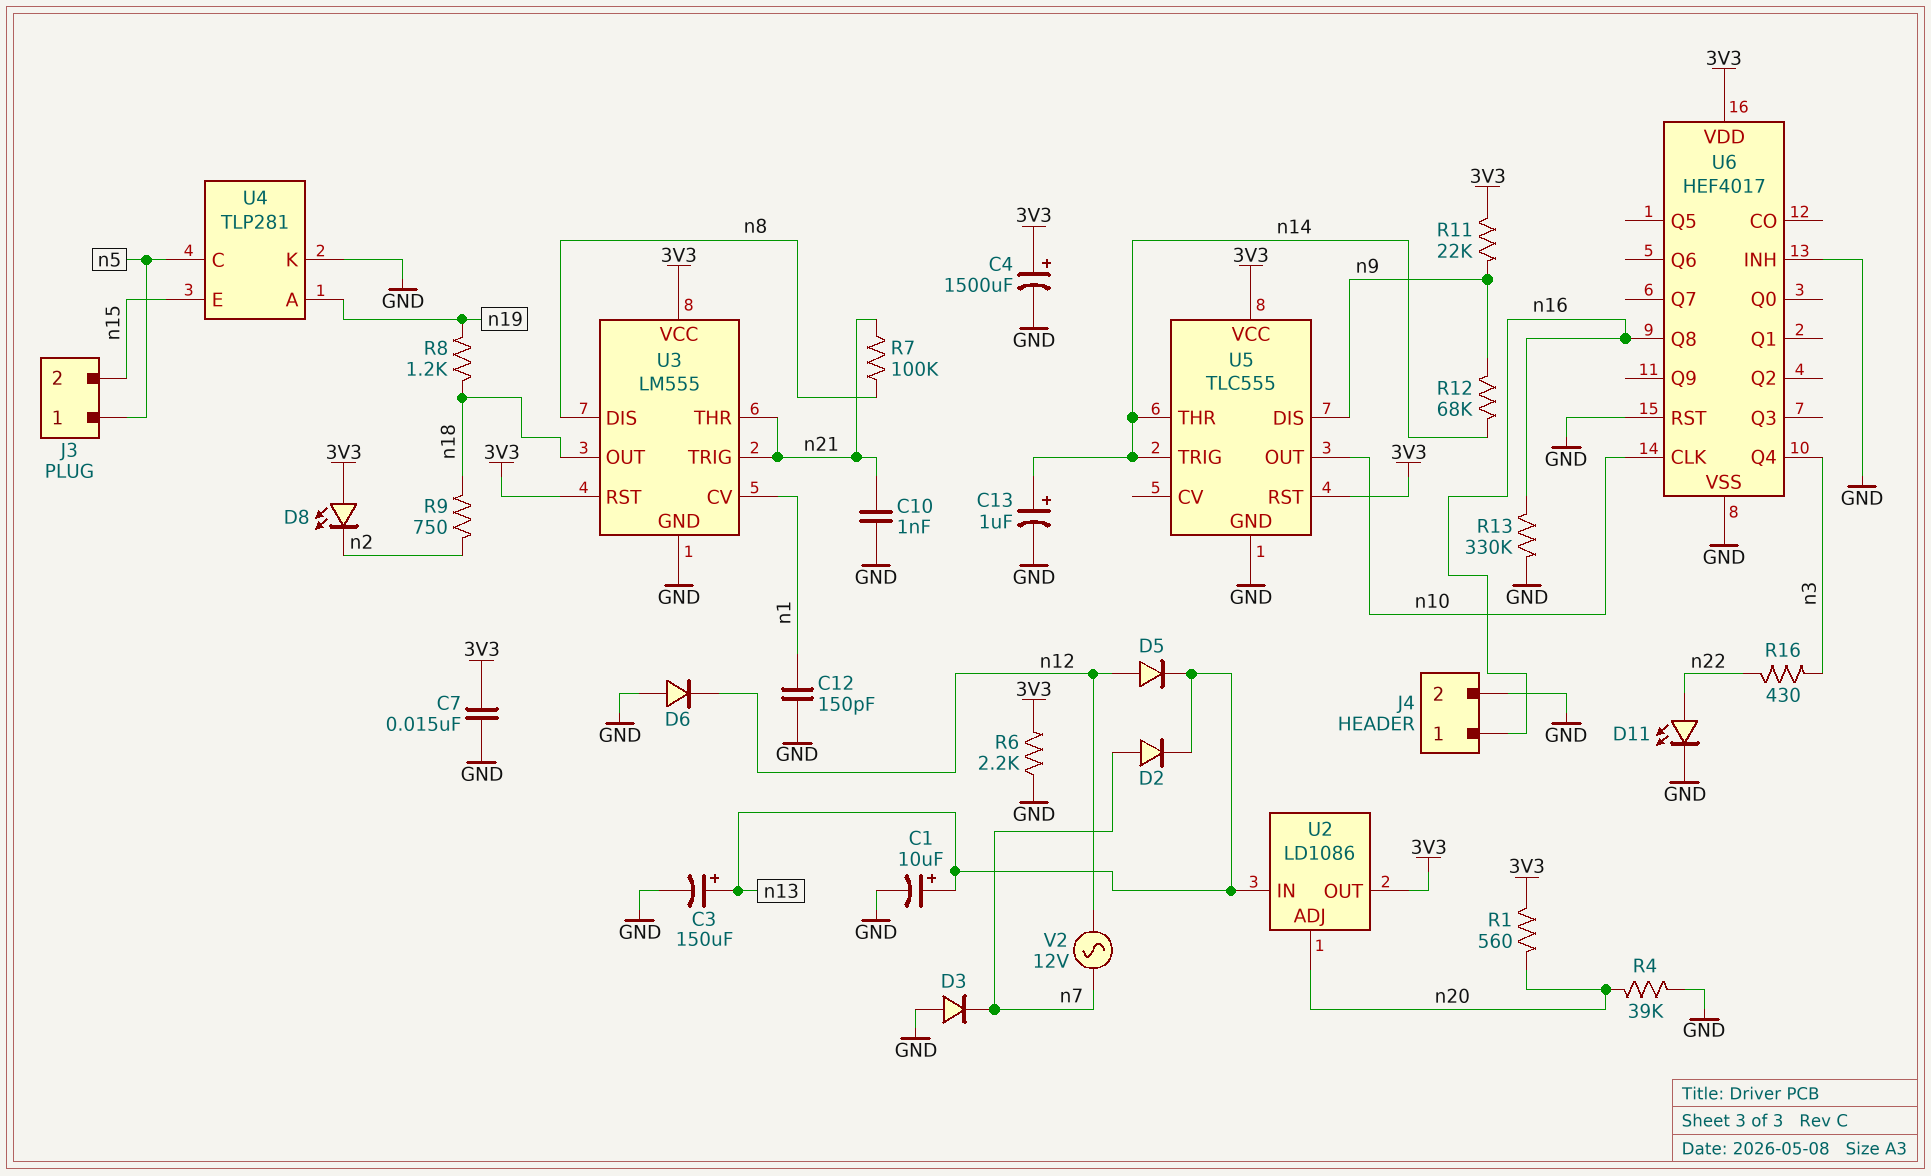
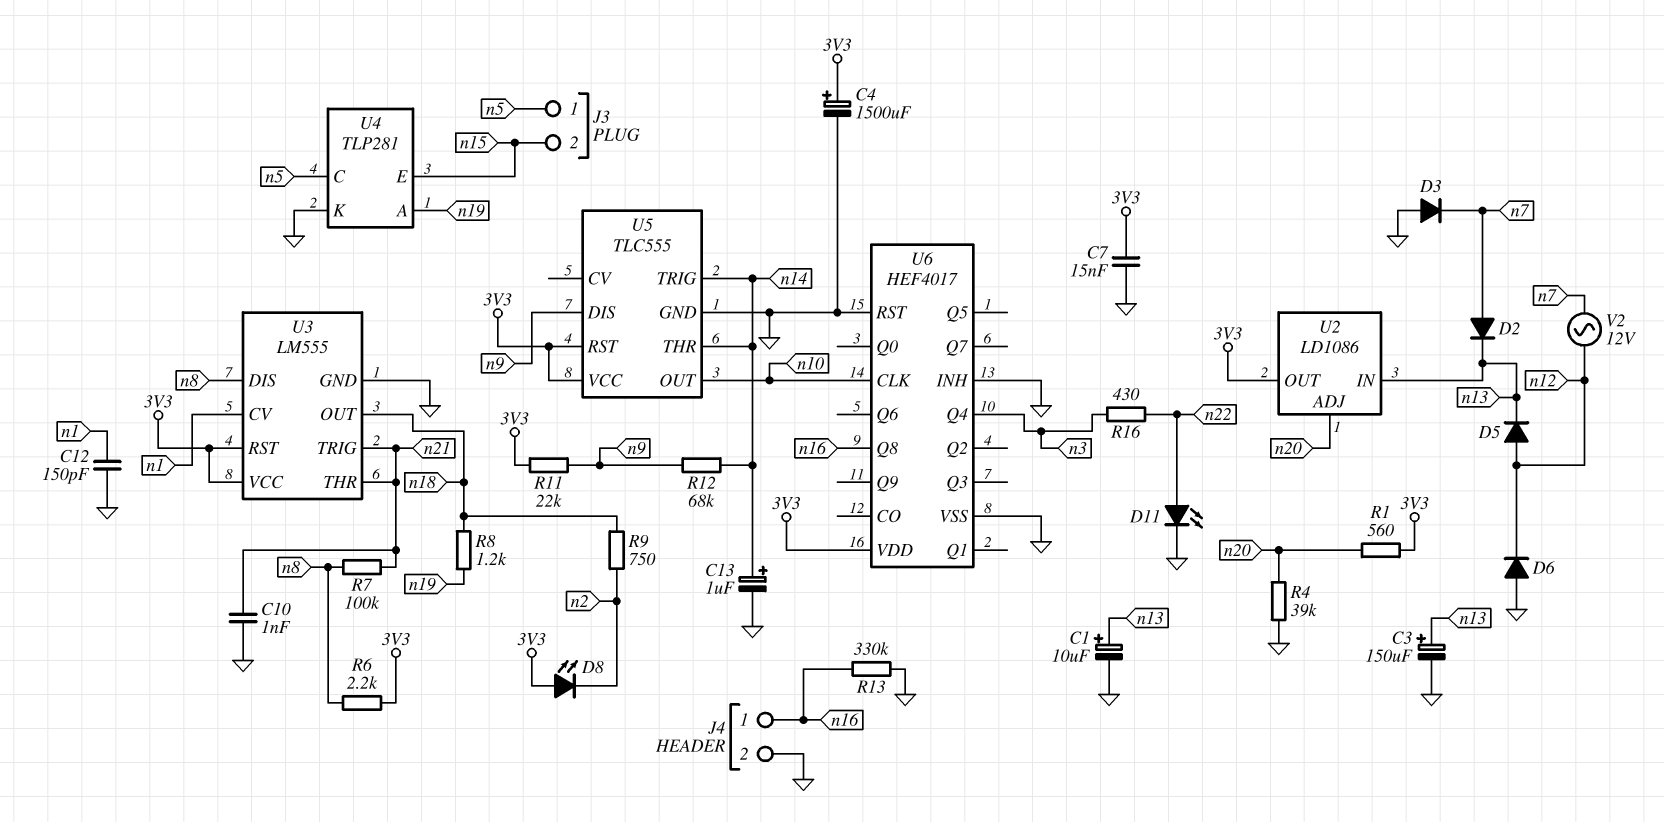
R6: 2.2k (3V3, GND) -> 2.2k (3V3, n8)

